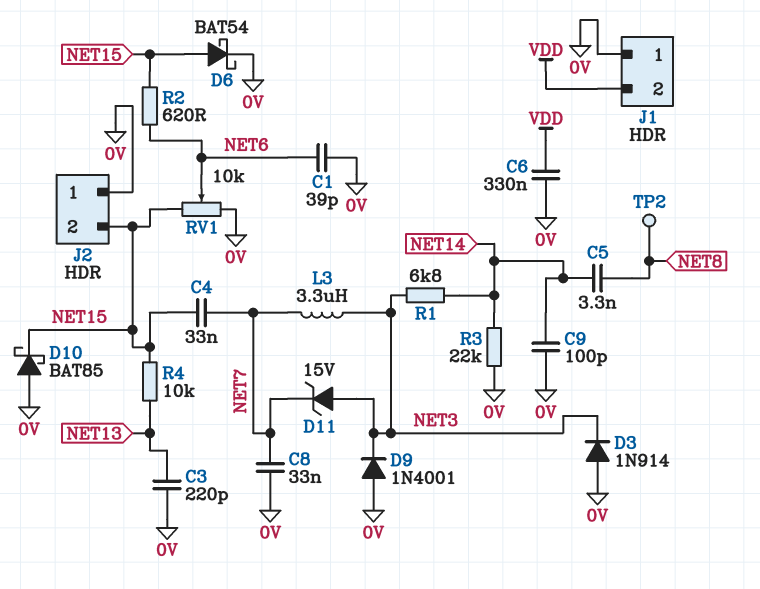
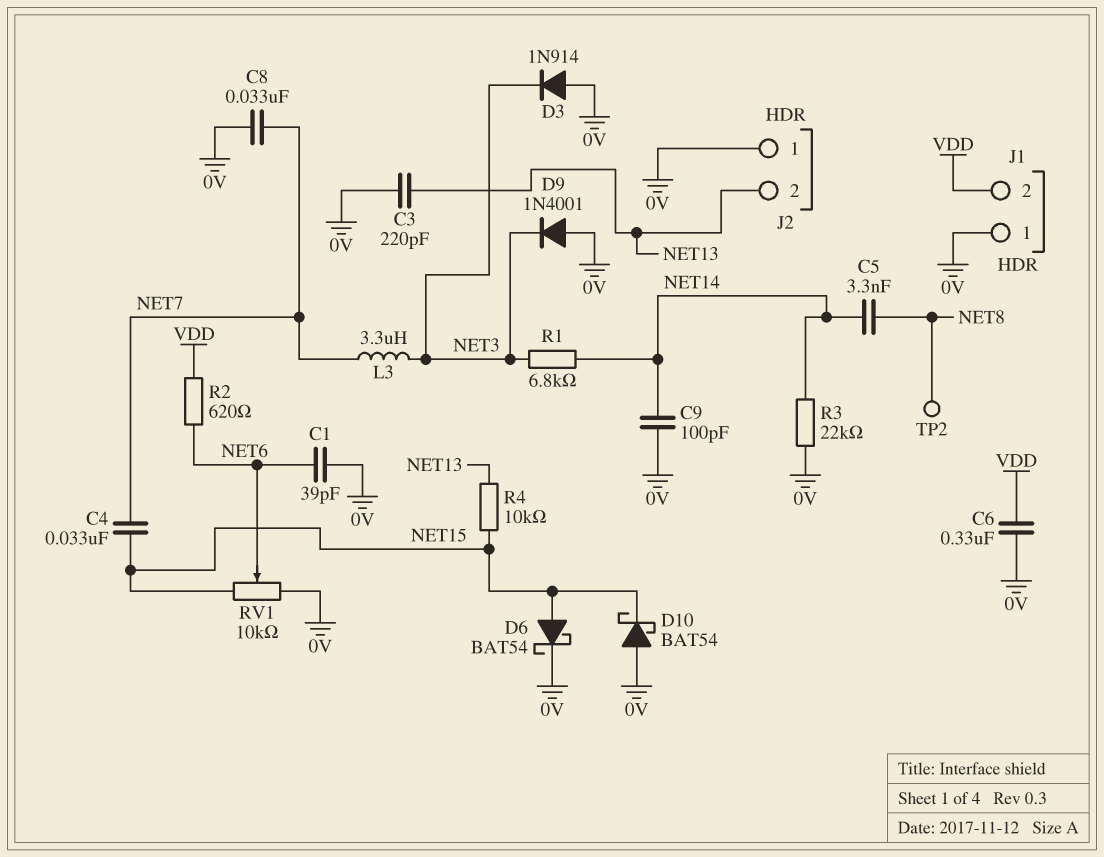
D10: schottky BAT85 (A 0V, K NET15) -> schottky BAT54 (A 0V, K NET15)
D11: zener 15V (A NET3, K NET7) -> none
J2 pin 2: NET15 -> NET13
R2: 620 (NET6, NET15) -> 620 (NET6, VDD)

